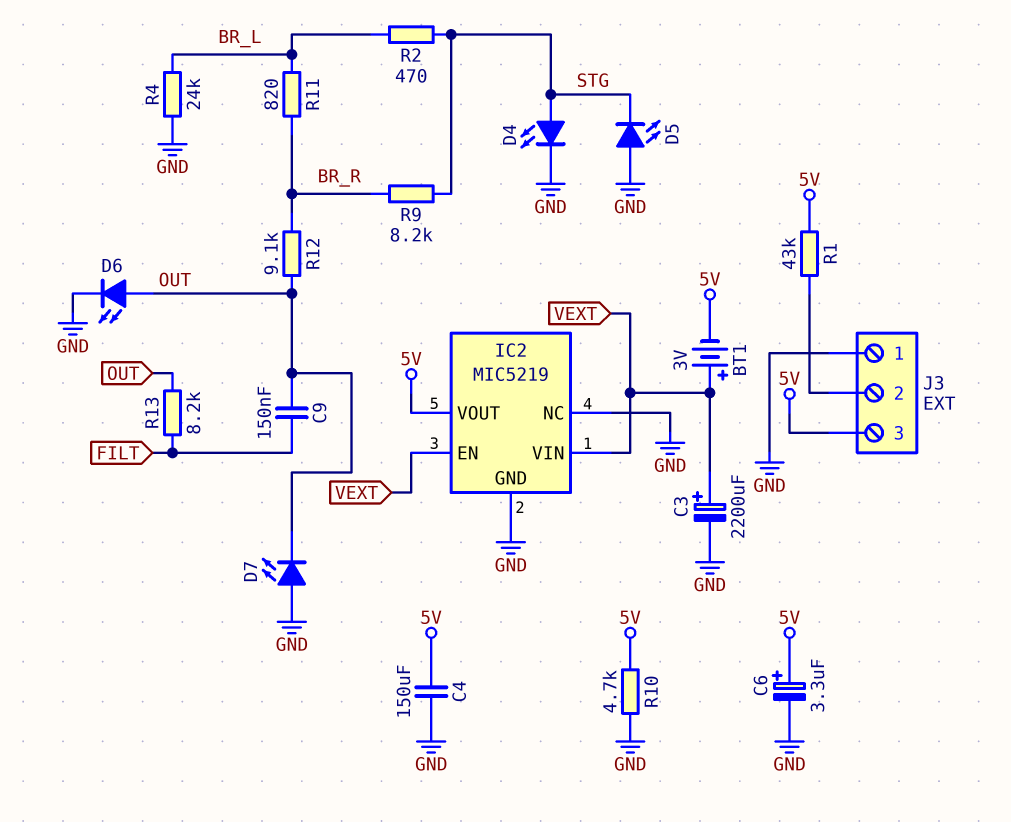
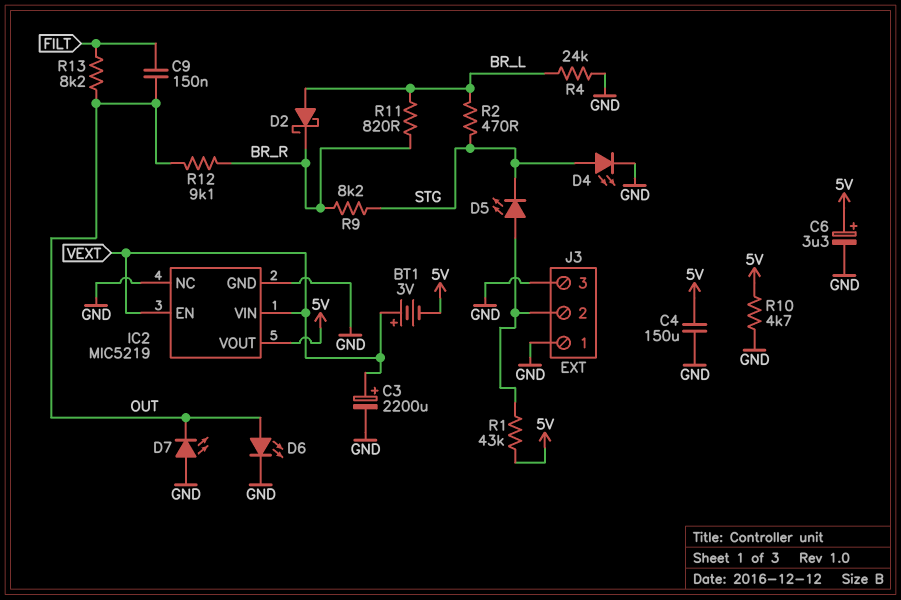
D2: none -> schottky (A BR_L, K BR_R)
D5: LED (A GND, K STG) -> LED (A J3/2, K STG)
J3 pin 3: 5V -> GND

